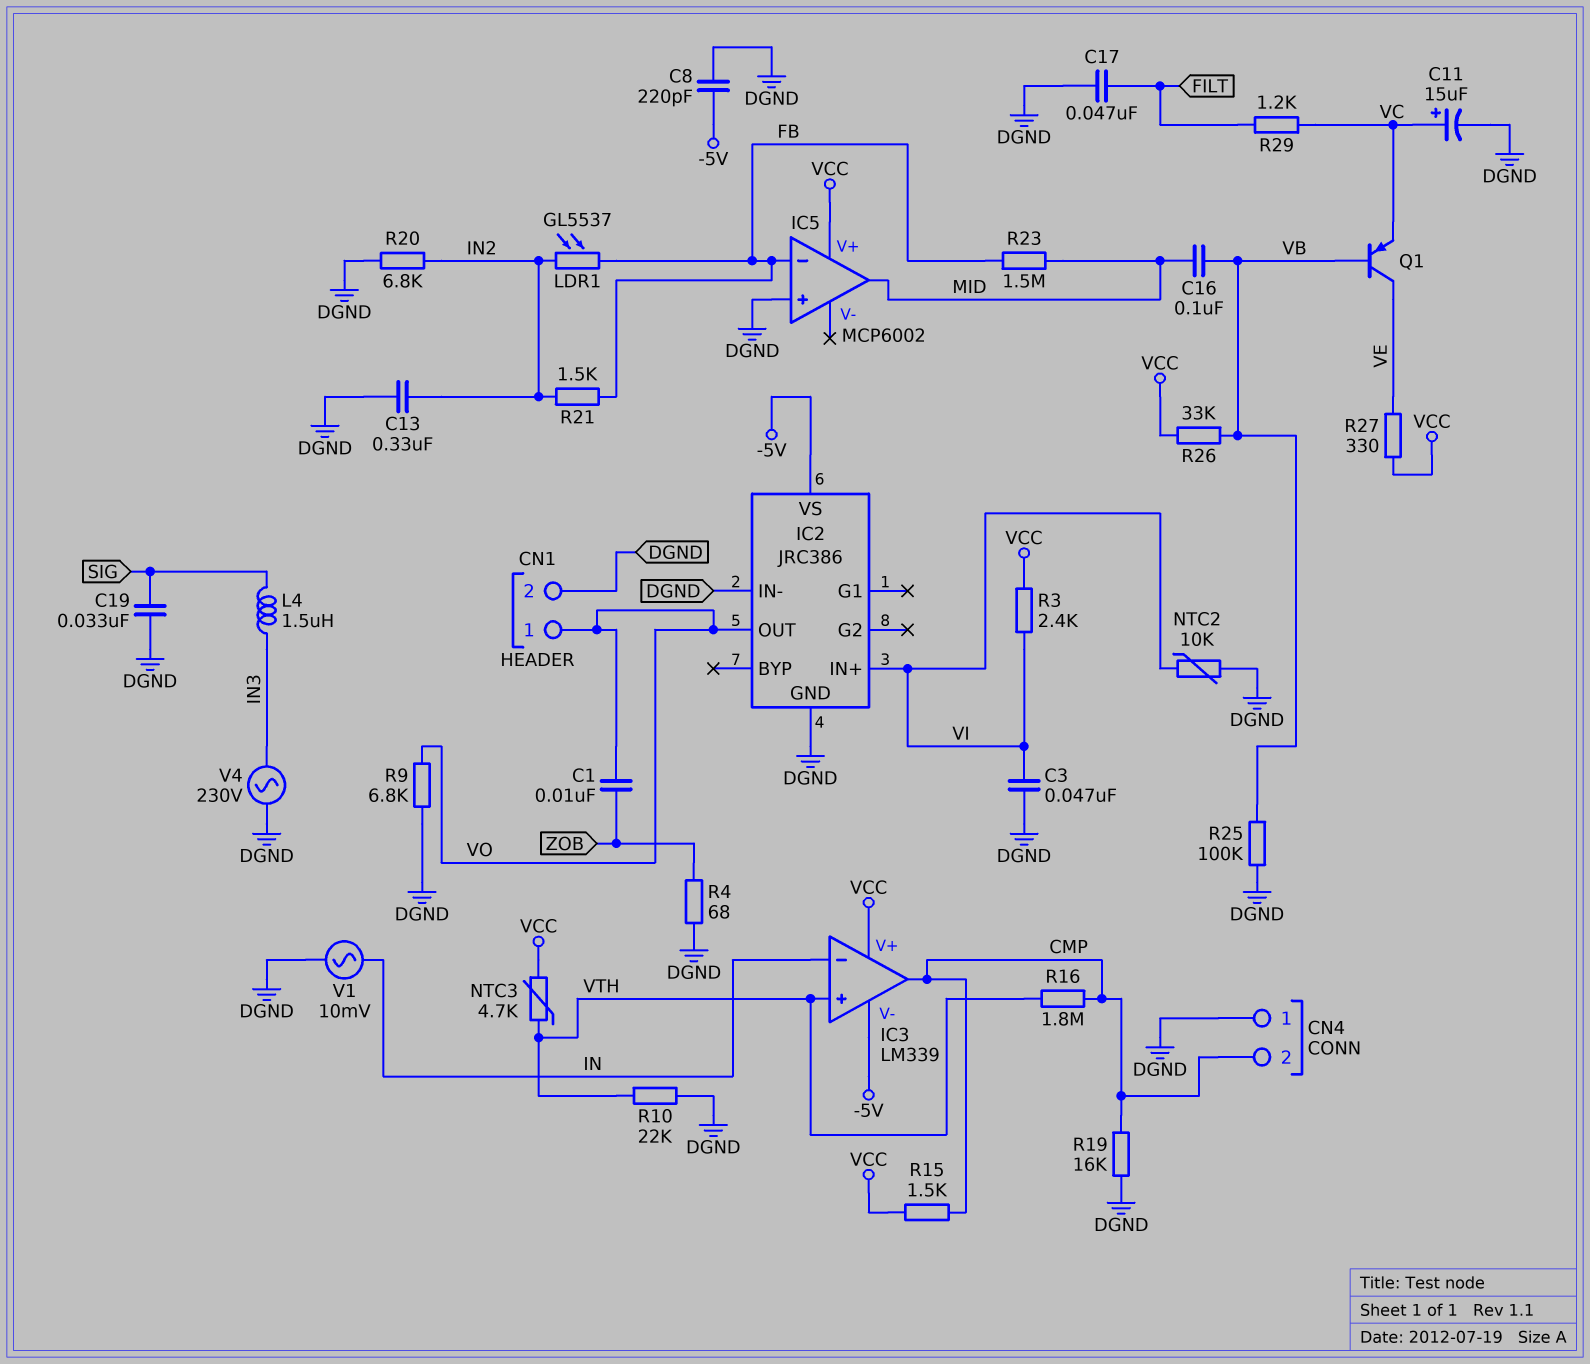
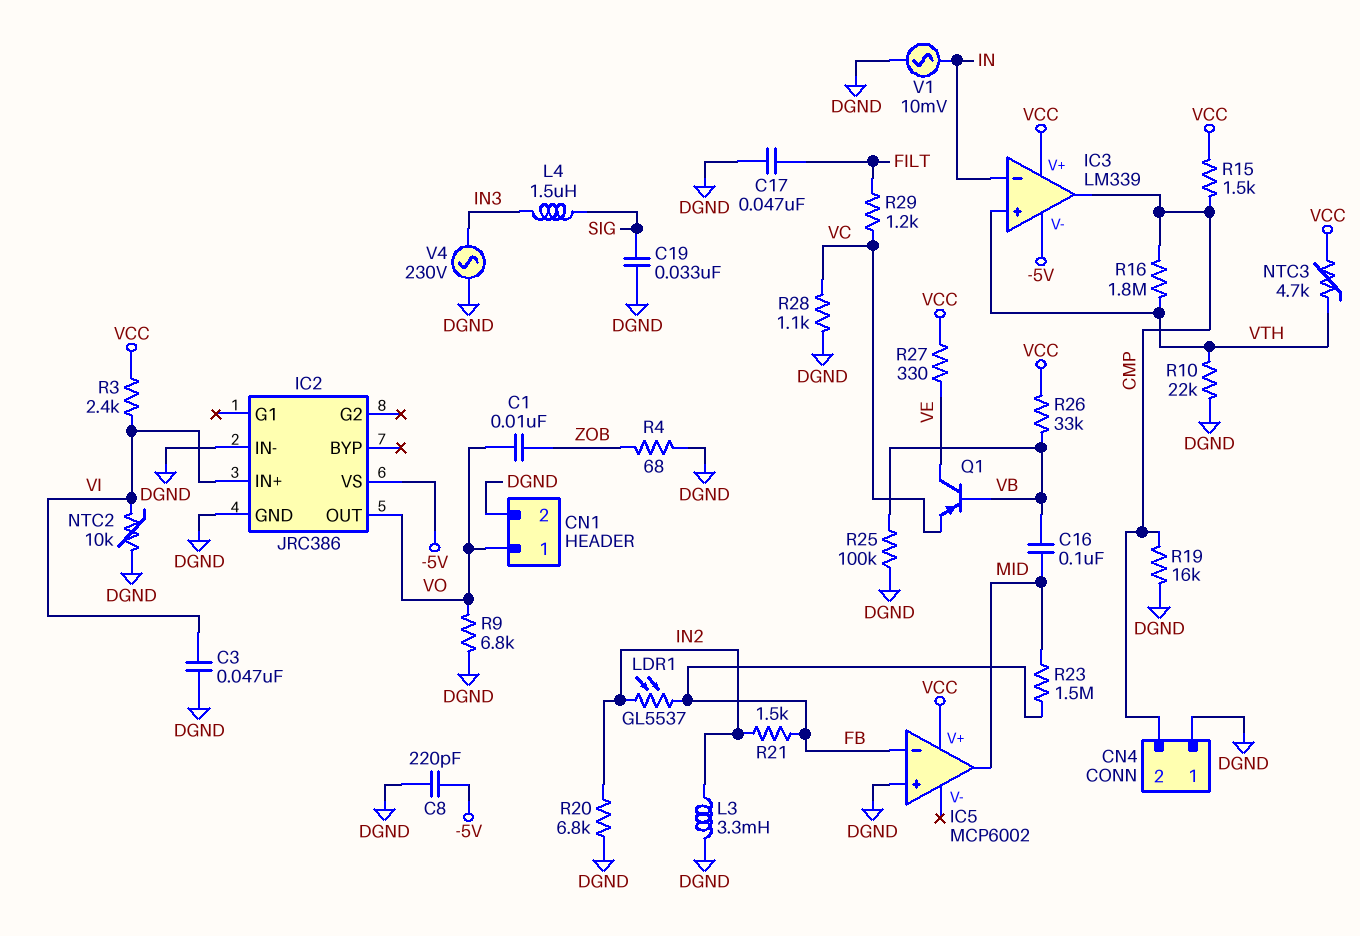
C11: 15uF (plus VC, minus DGND) -> none
C13: 330nF (DGND, IN2) -> none
L3: none -> 3.3mH (DGND, IN2)
R28: none -> 1.1k (DGND, VC)

